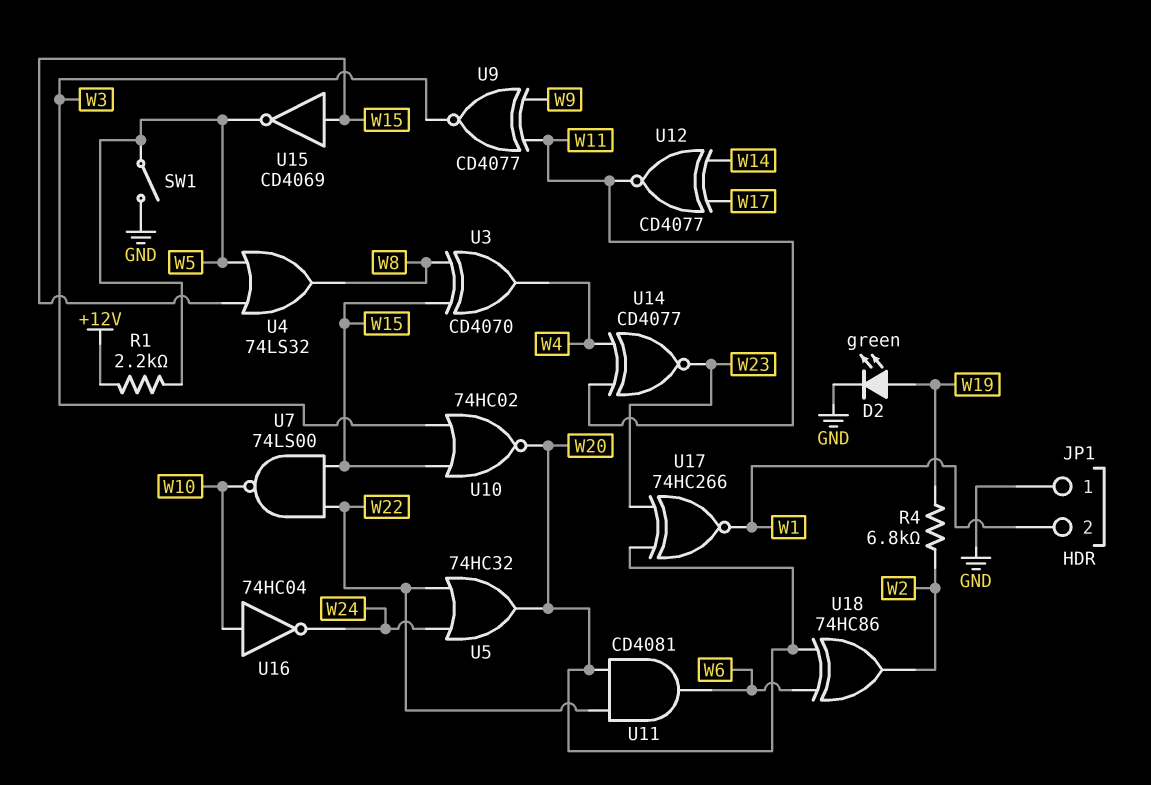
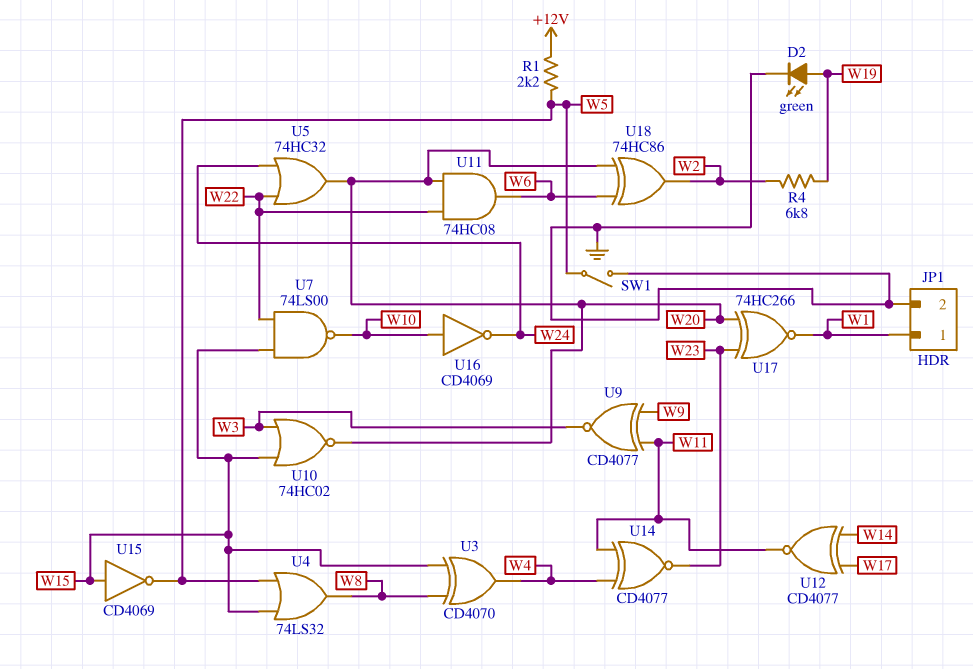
JP1 pin 1: GND -> W1
JP1 pin 2: W1 -> GND
U11: AND CD4081 (in W20, in W22, out W6) -> AND 74HC08 (in W20, in W22, out W6)
U16: NOT 74HC04 (in W10, out W24) -> NOT CD4069 (in W10, out W24)

